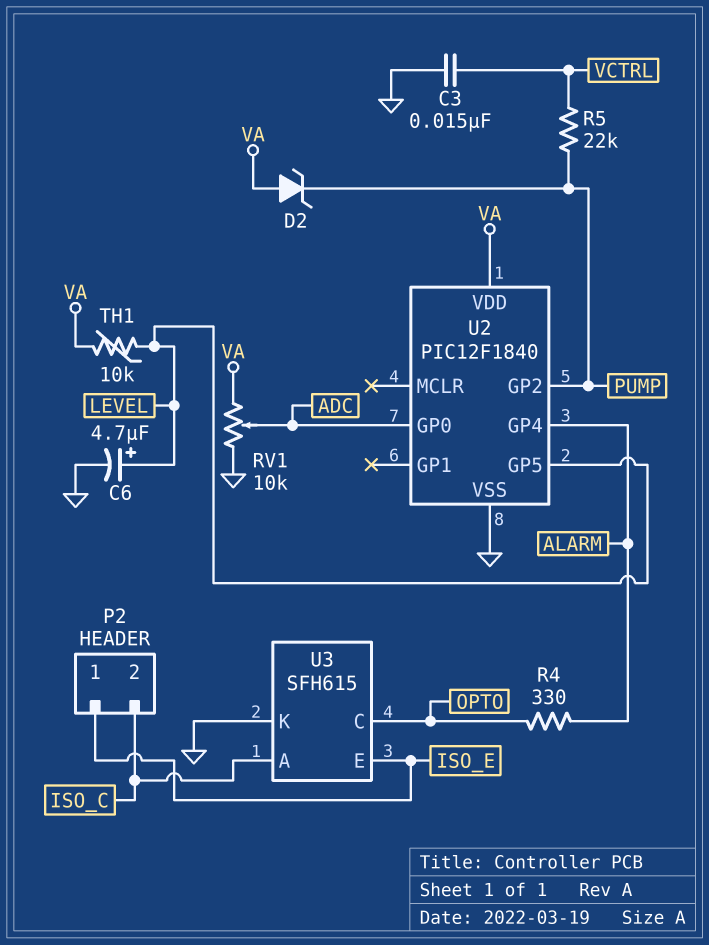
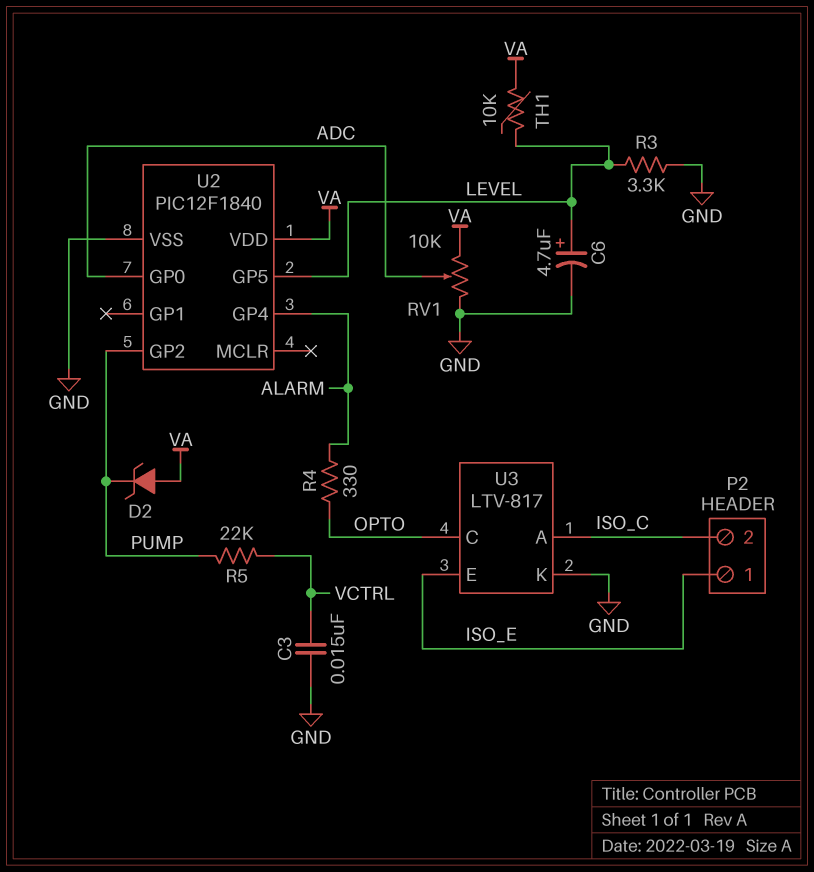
R3: none -> 3.3k (GND, LEVEL)
U3: SFH615 -> LTV-817

